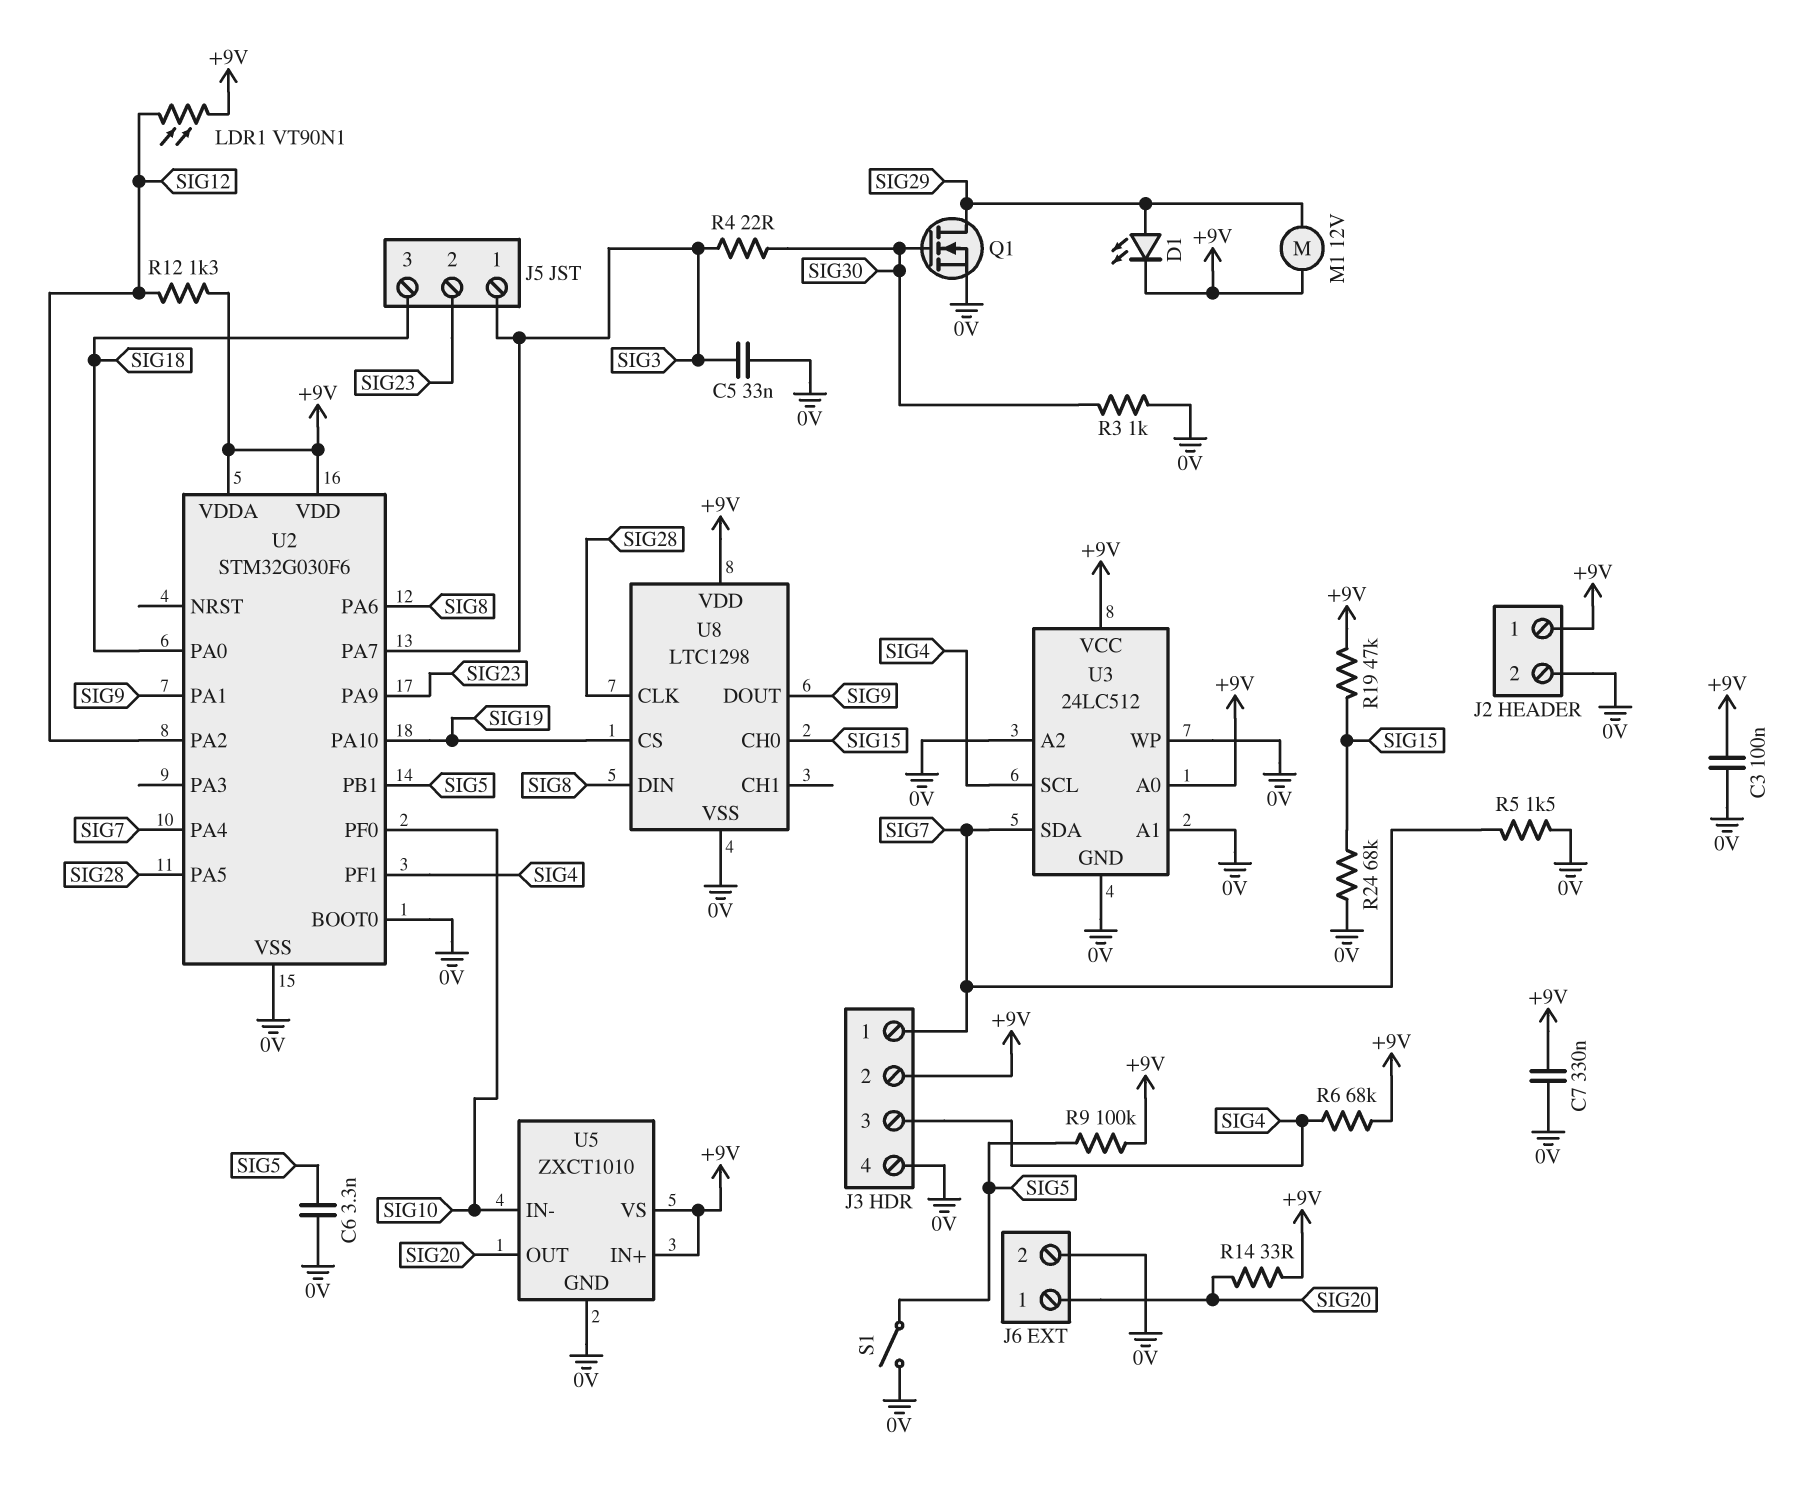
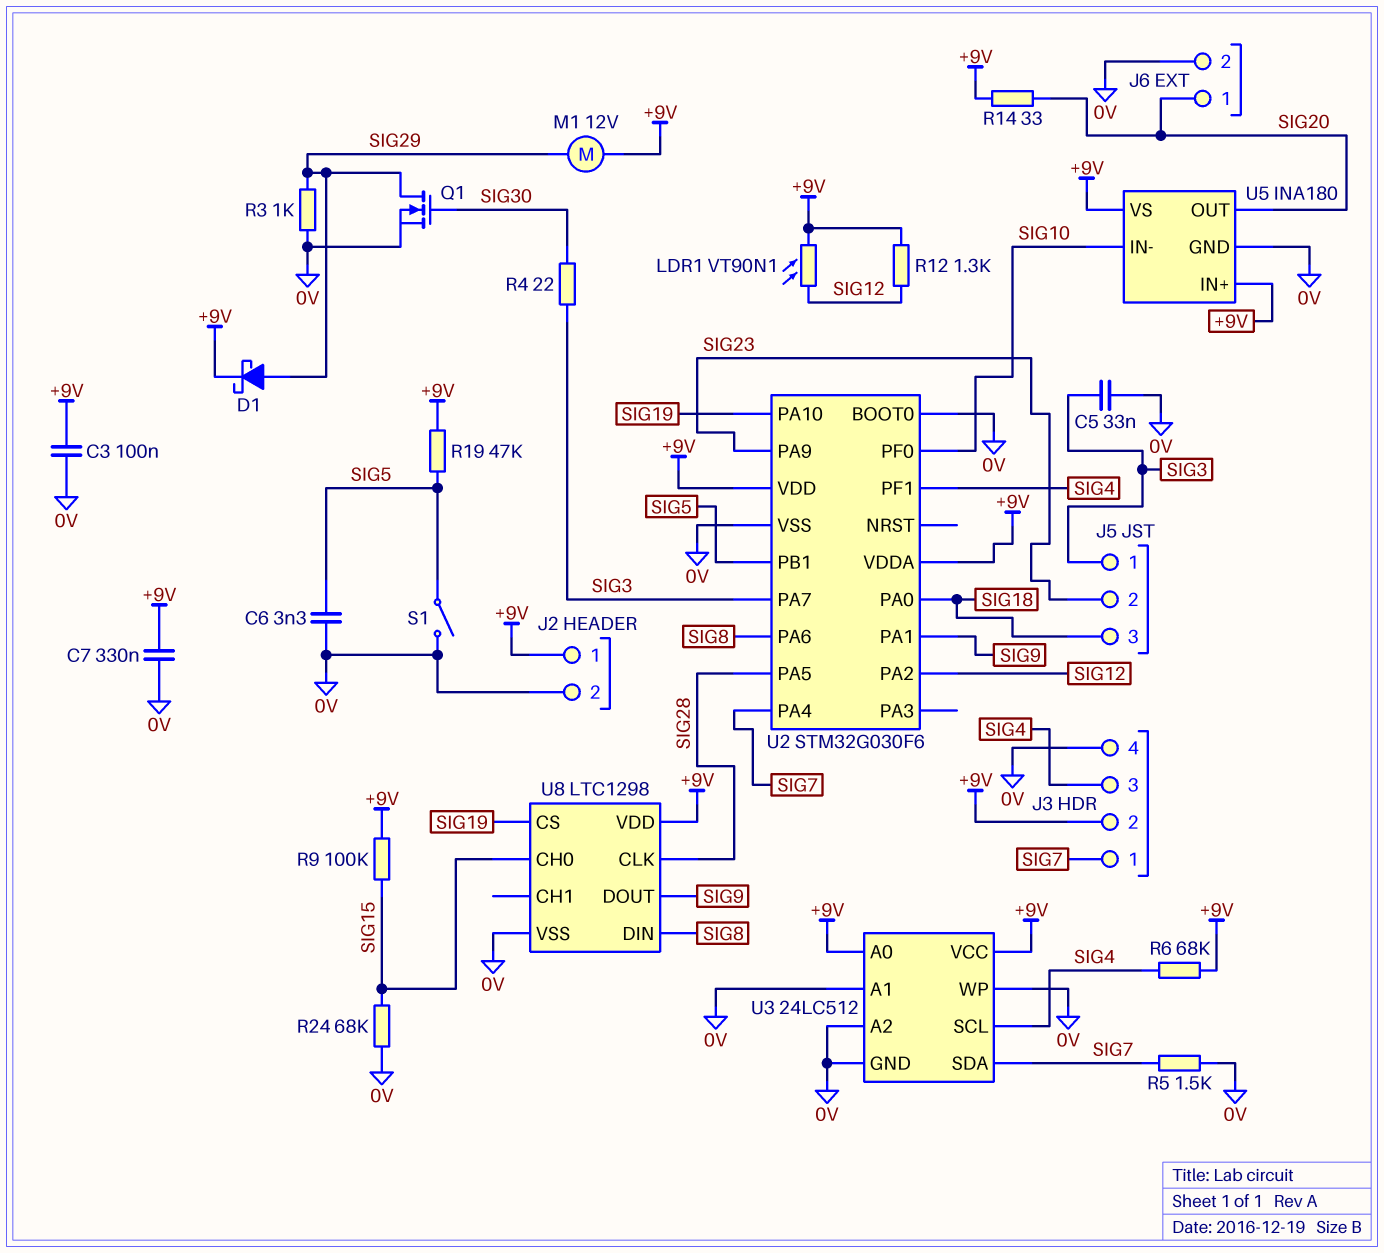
D1: LED (A SIG29, K +9V) -> schottky (A SIG29, K +9V)
R3: 1k (0V, SIG30) -> 1k (0V, SIG29)
R9: 100k (+9V, SIG5) -> 100k (+9V, SIG15)
R19: 47k (+9V, SIG15) -> 47k (+9V, SIG5)
U5: ZXCT1010 -> INA180

